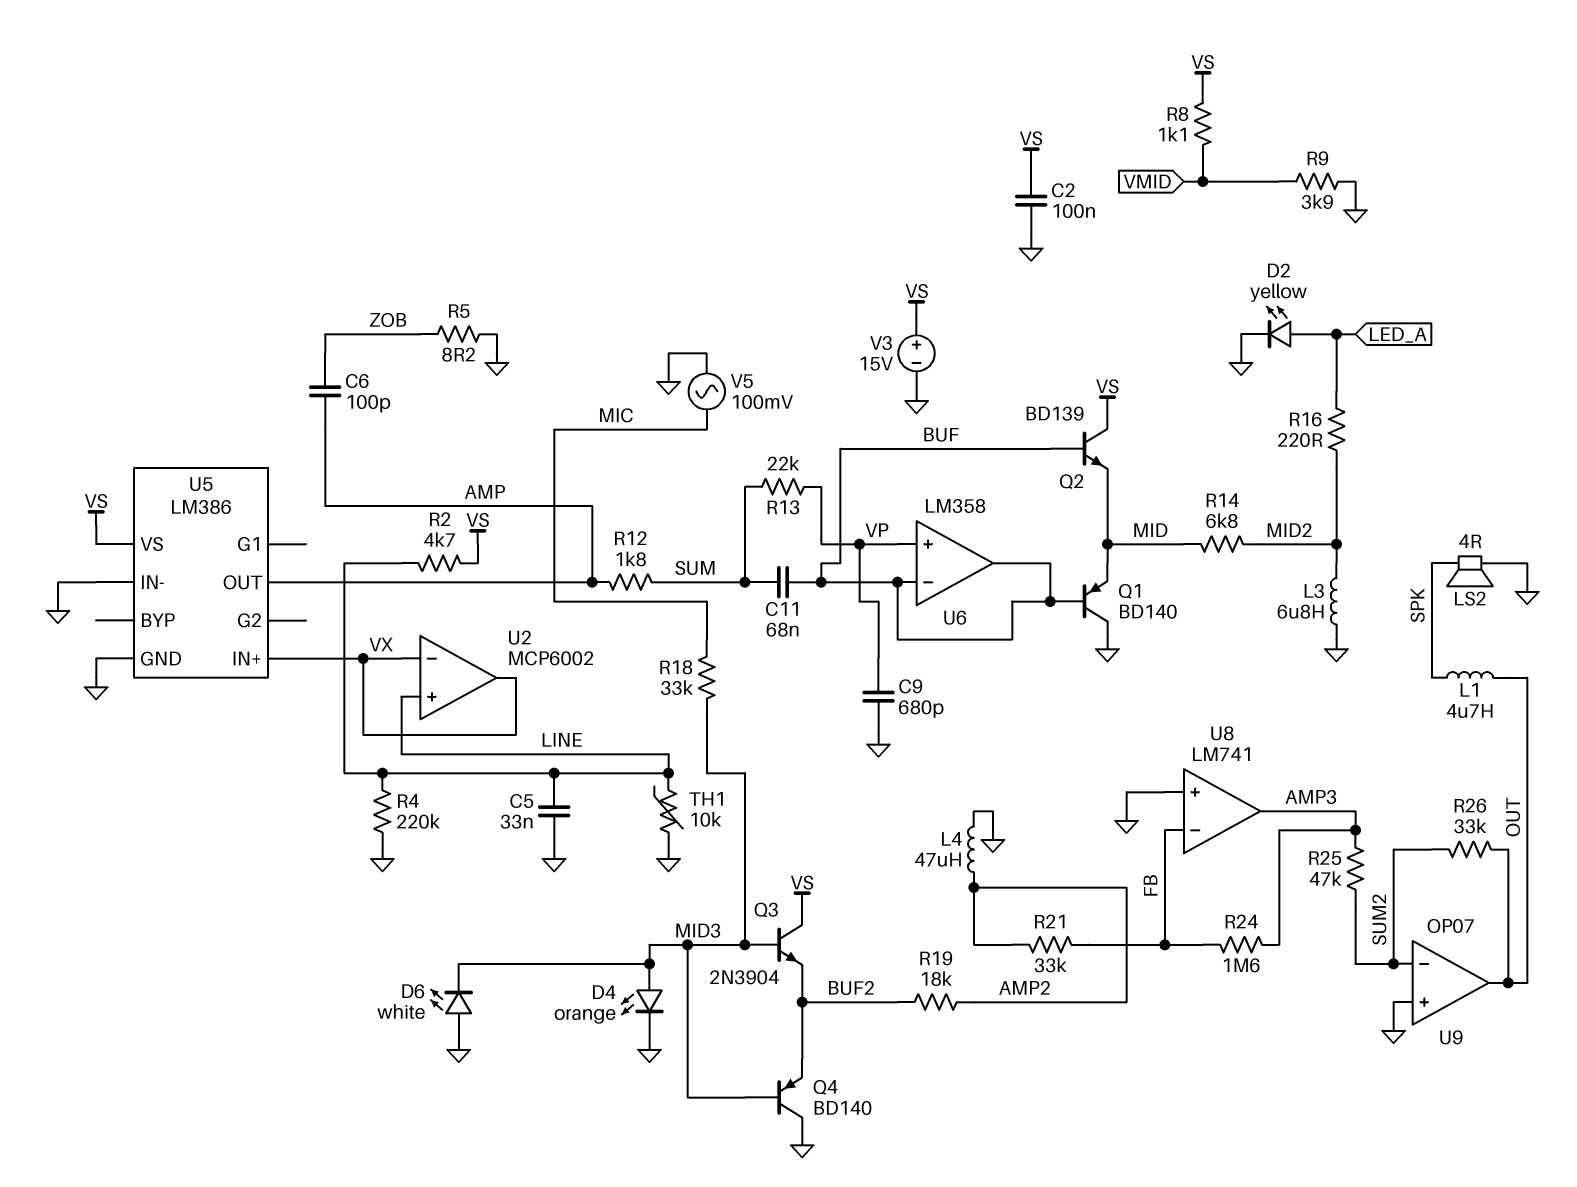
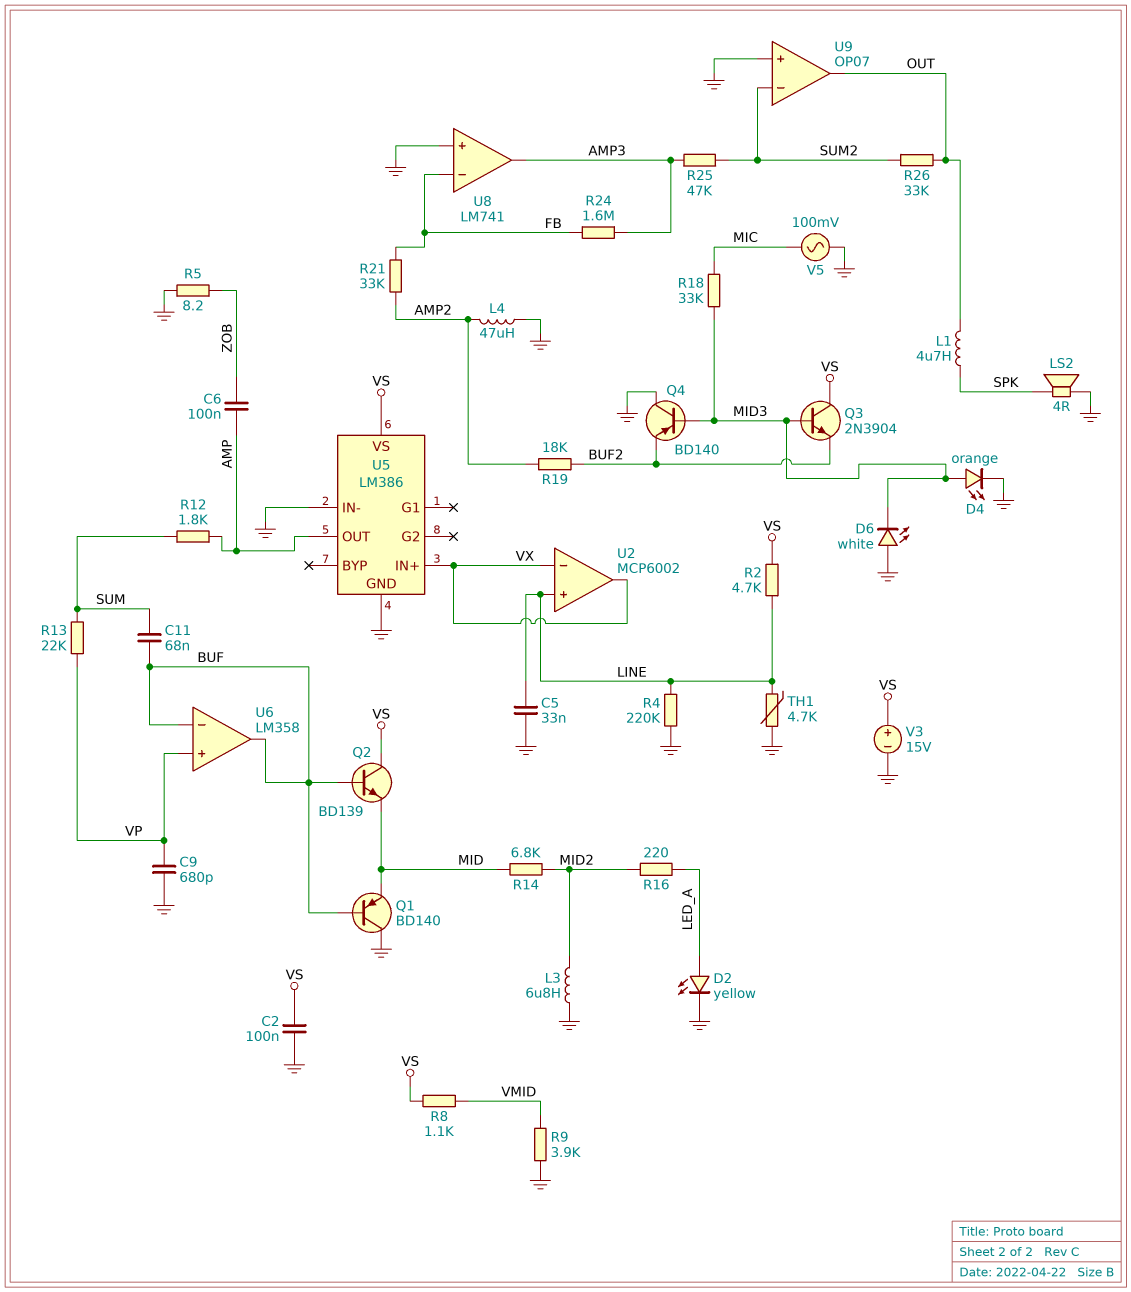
C6: 100pF (AMP, ZOB) -> 100nF (AMP, ZOB)
TH1: 10k (GND, LINE) -> 4.7k (GND, LINE)

